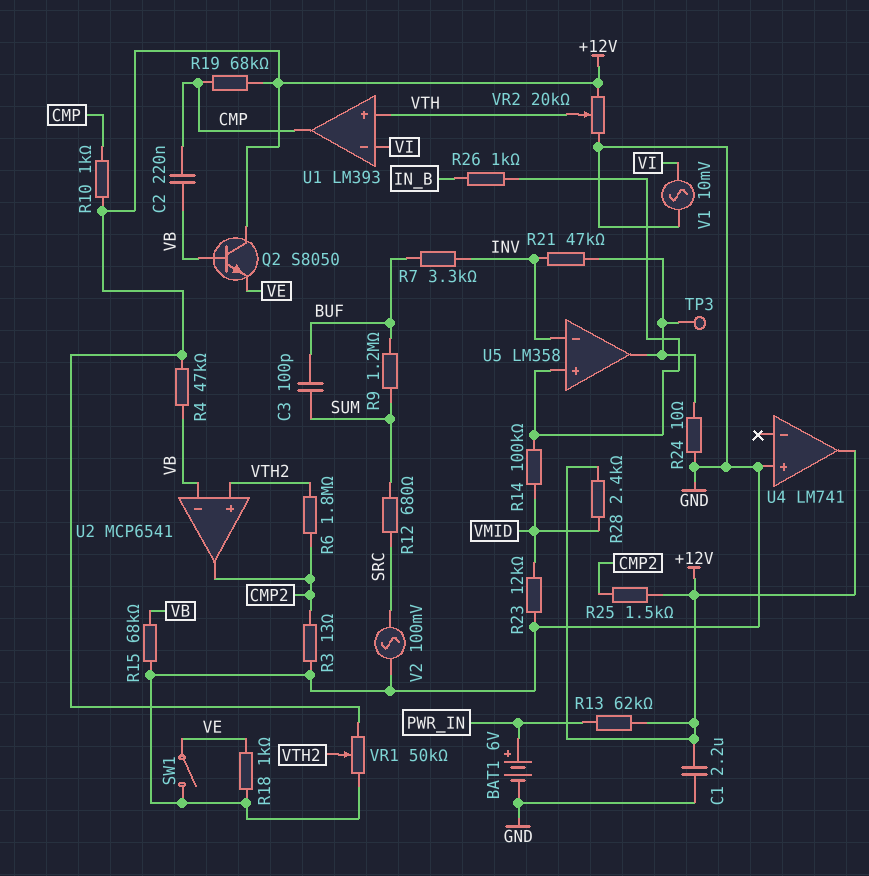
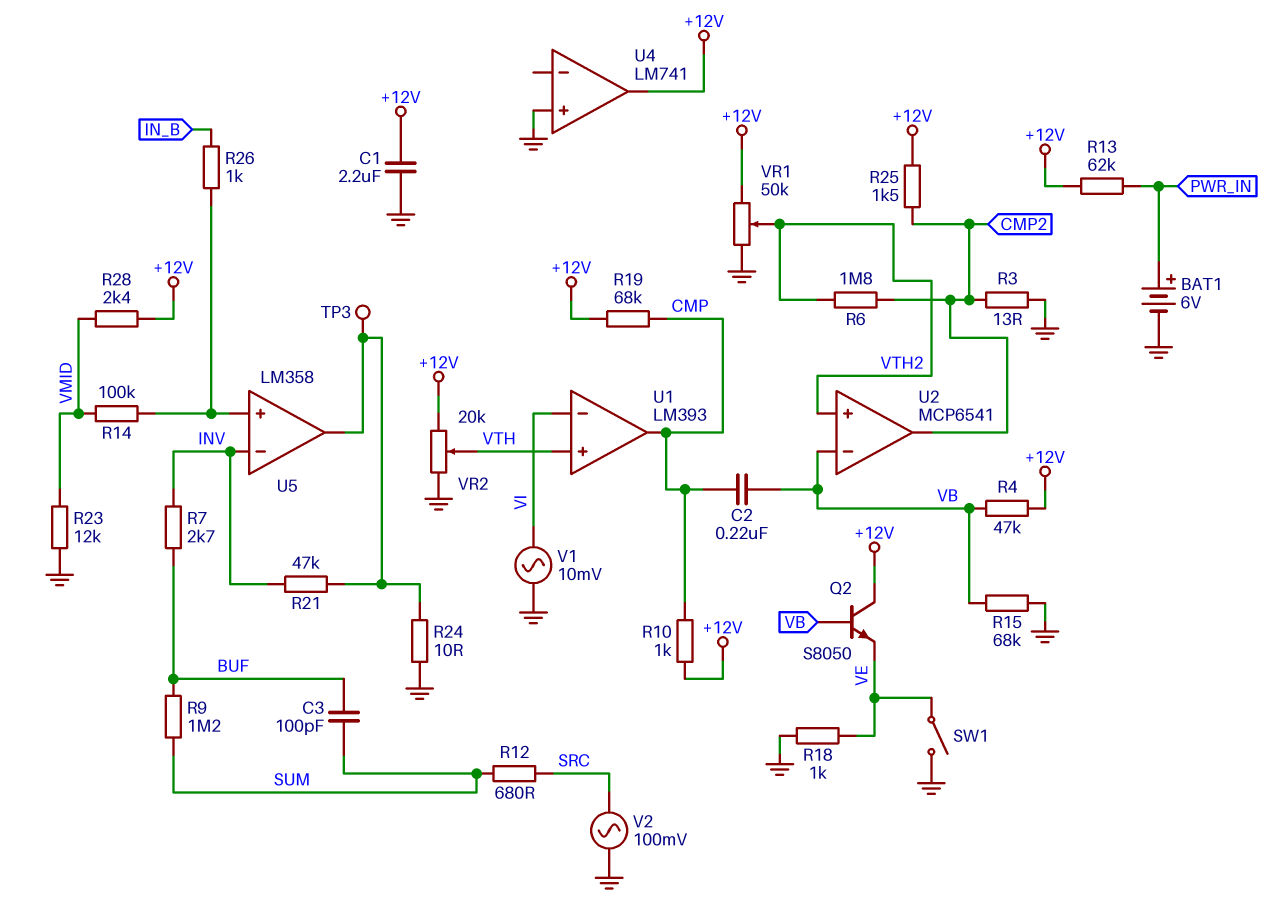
R7: 3.3k (BUF, INV) -> 2.7k (BUF, INV)

